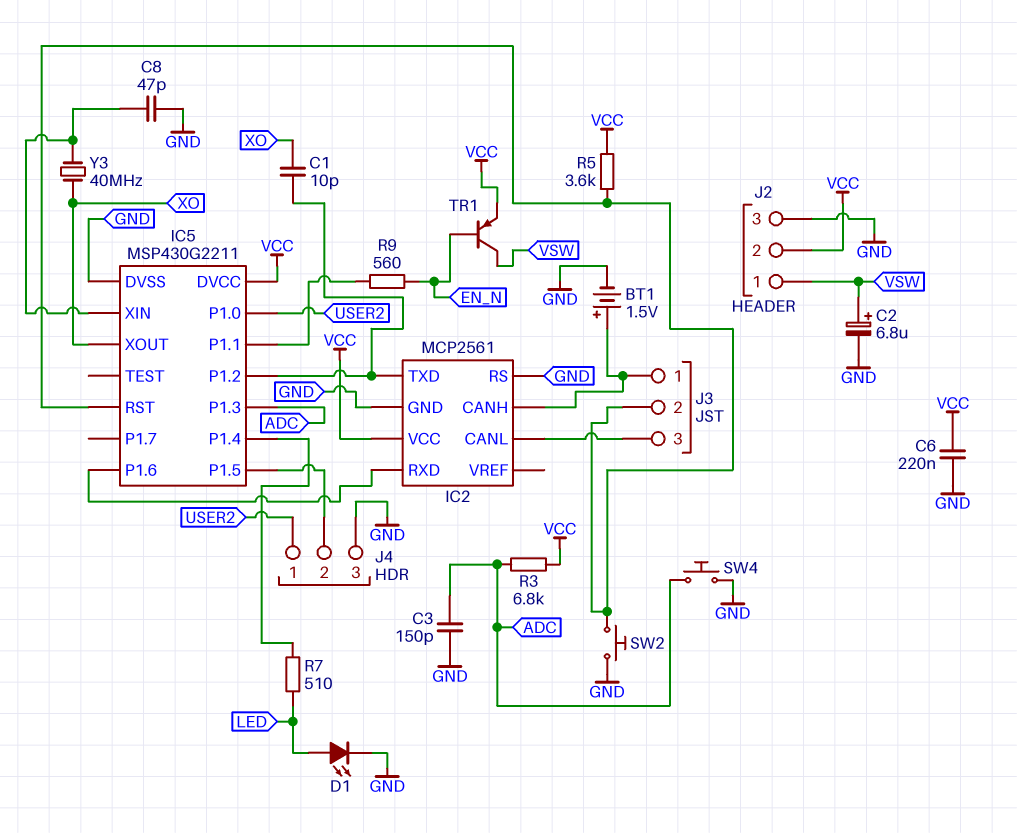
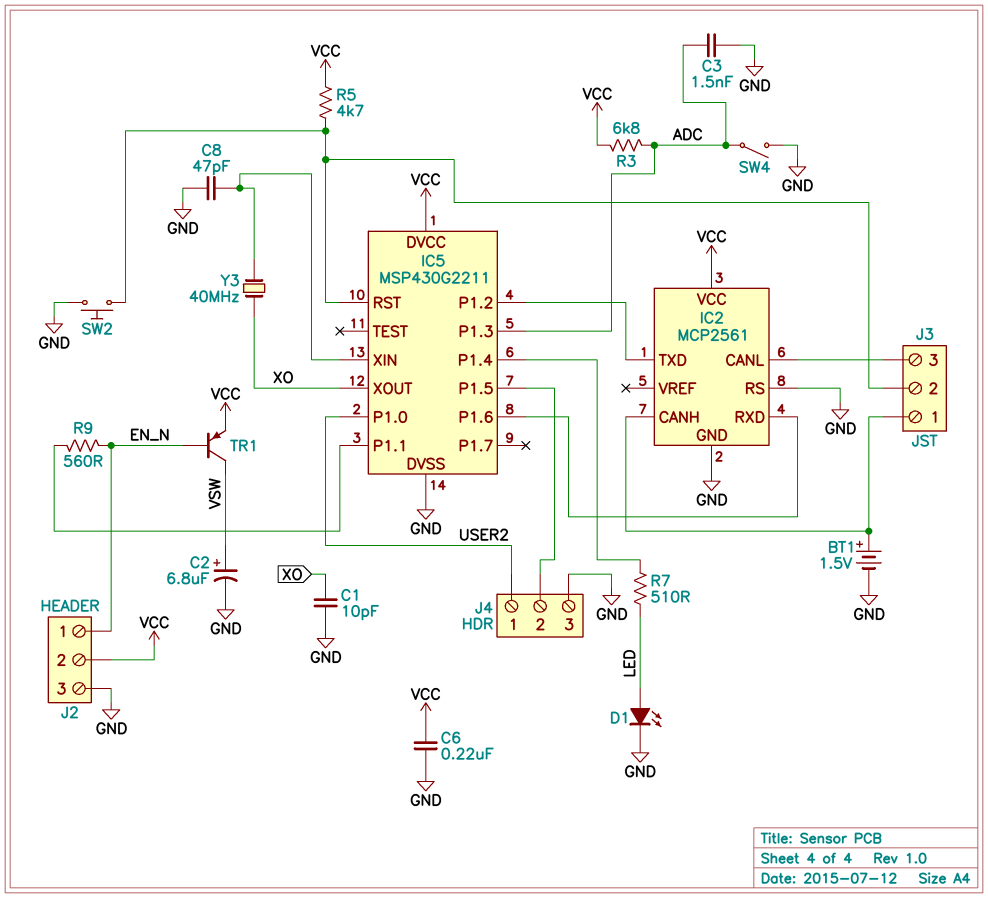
C1: 10pF (IC2/TXD, XO) -> 10pF (GND, XO)
C3: 150pF (ADC, GND) -> 1.5nF (ADC, GND)
J2 pin 1: VSW -> EN_N
R5: 3.6k (IC5/RST, VCC) -> 4.7k (IC5/RST, VCC)
SW4: button (ADC, GND) -> switch (ADC, GND)

